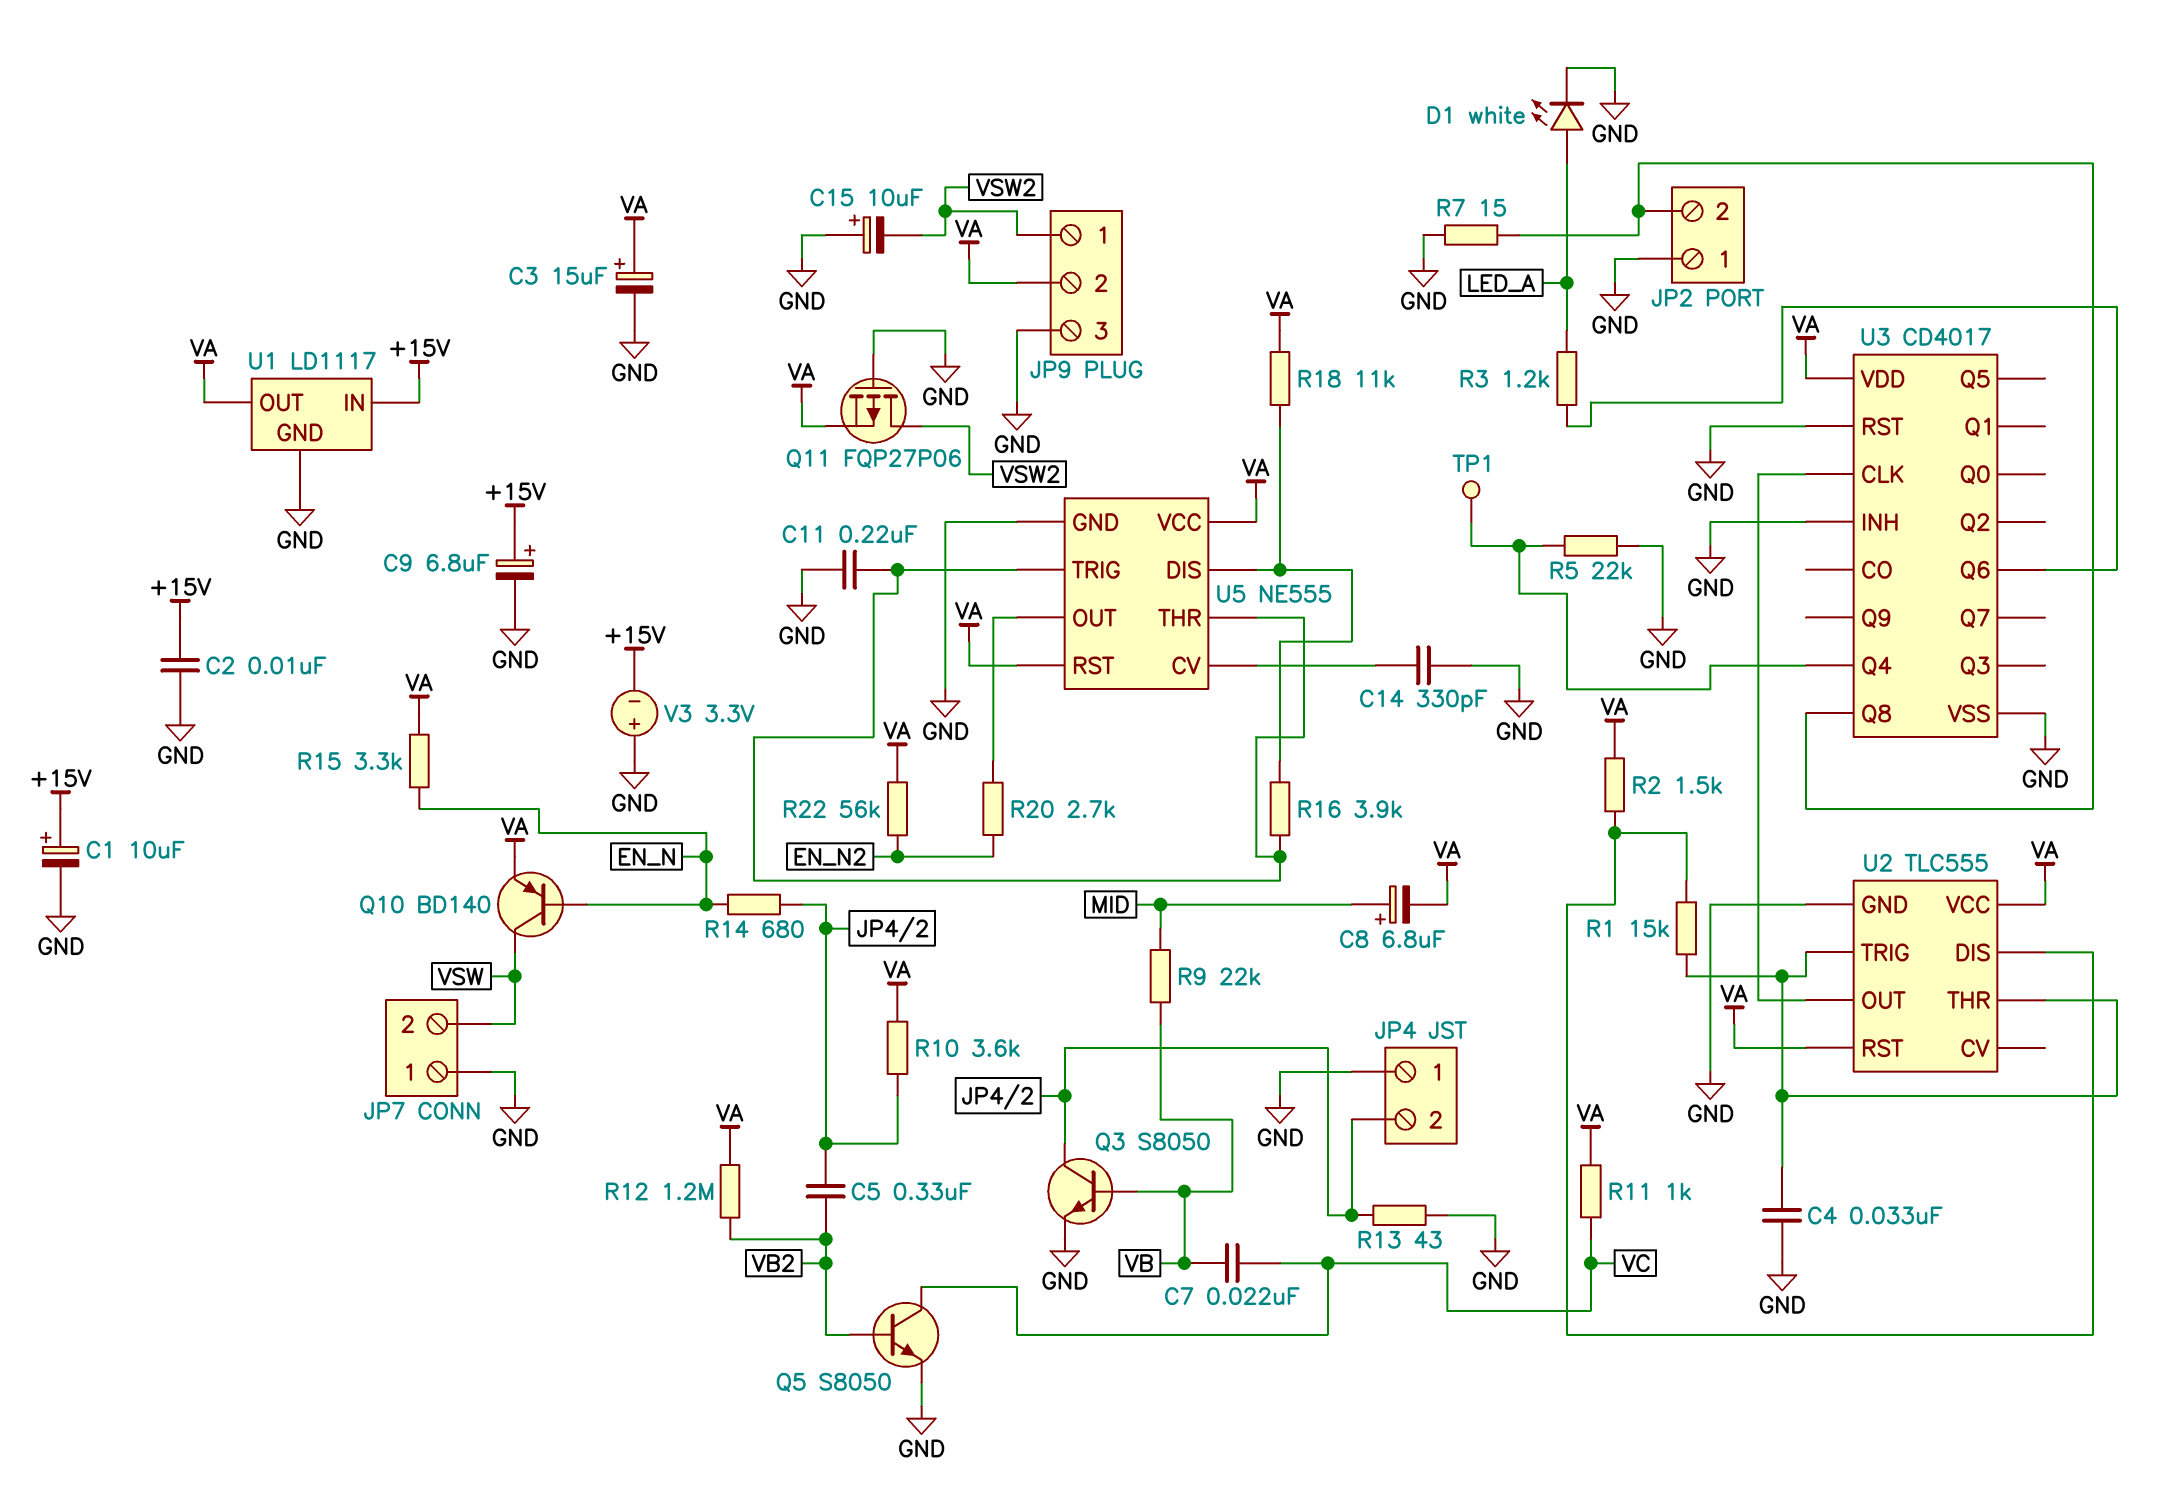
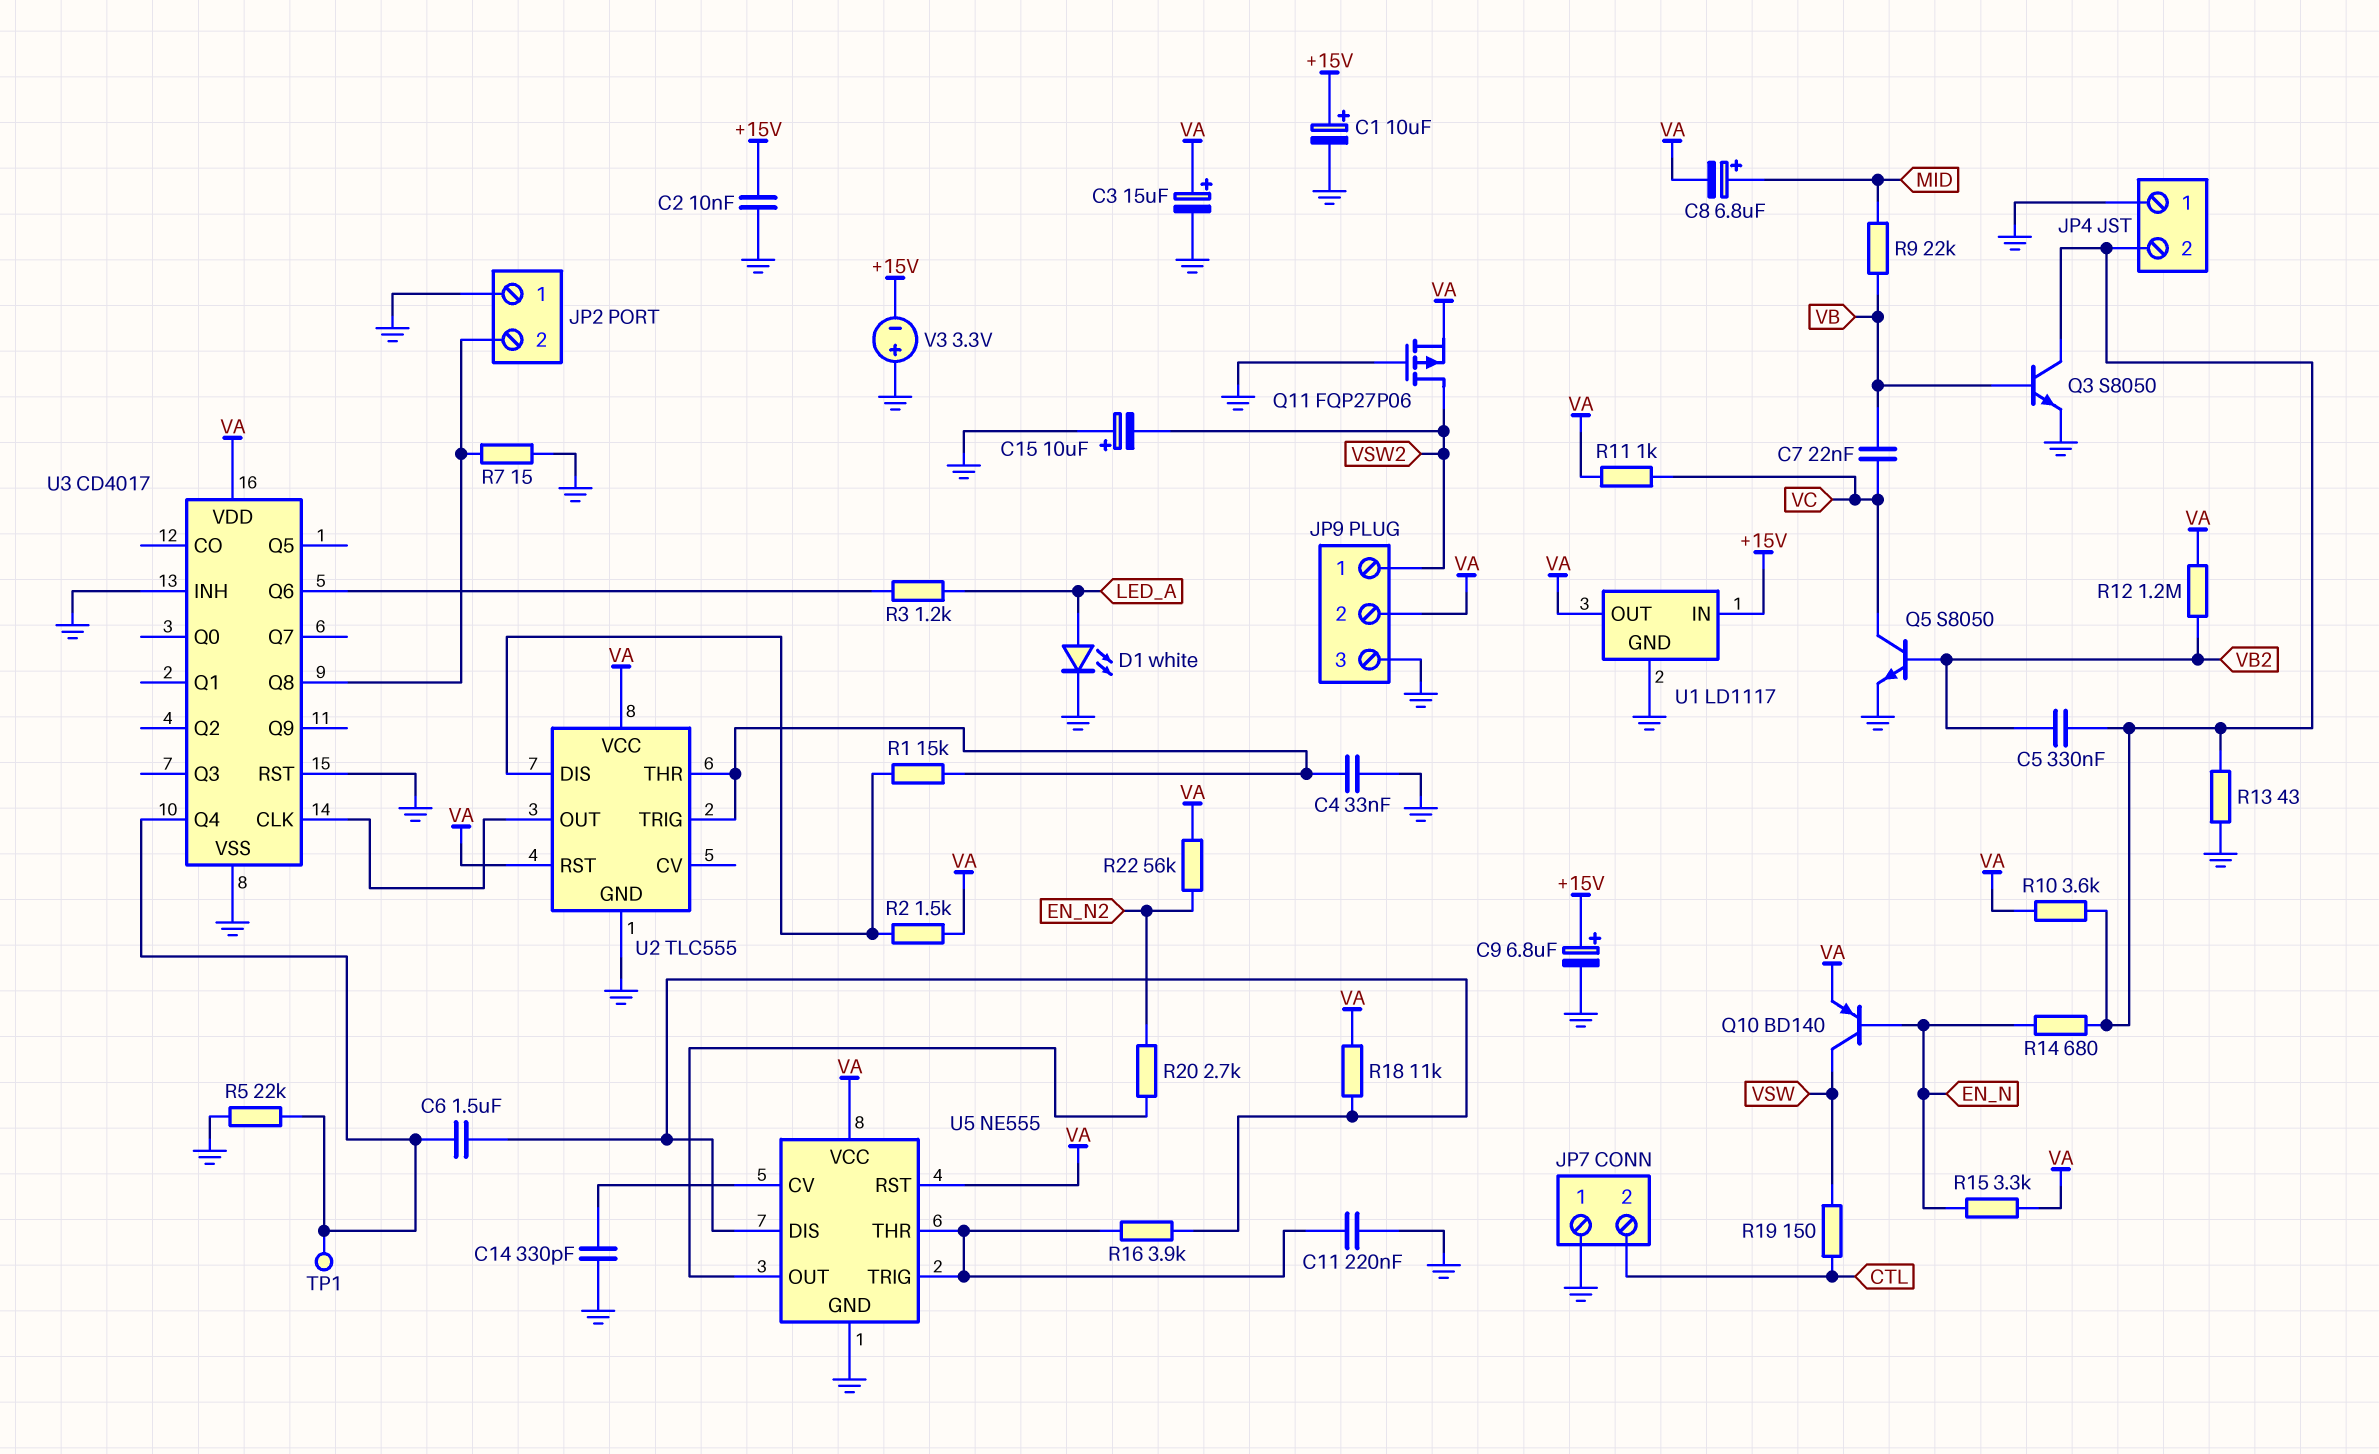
C6: none -> 1.5uF (U3/Q4, U5/DIS)
JP7 pin 2: VSW -> CTL
R19: none -> 150 (CTL, VSW)

